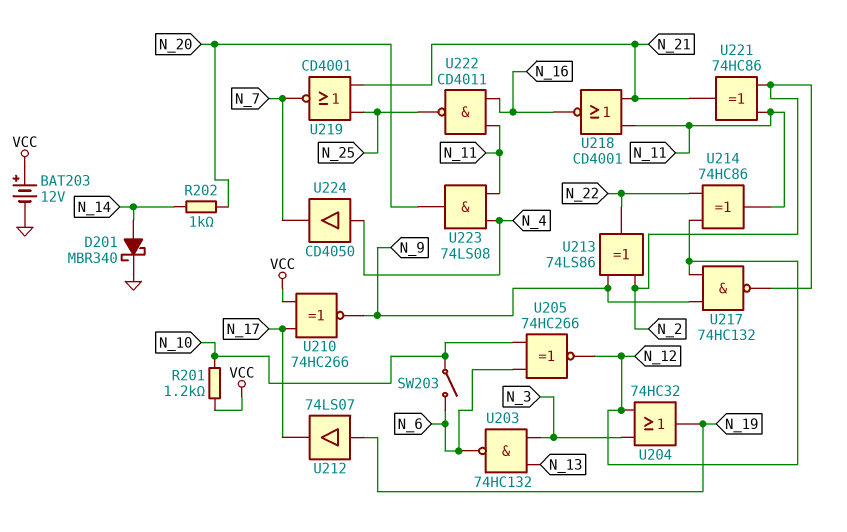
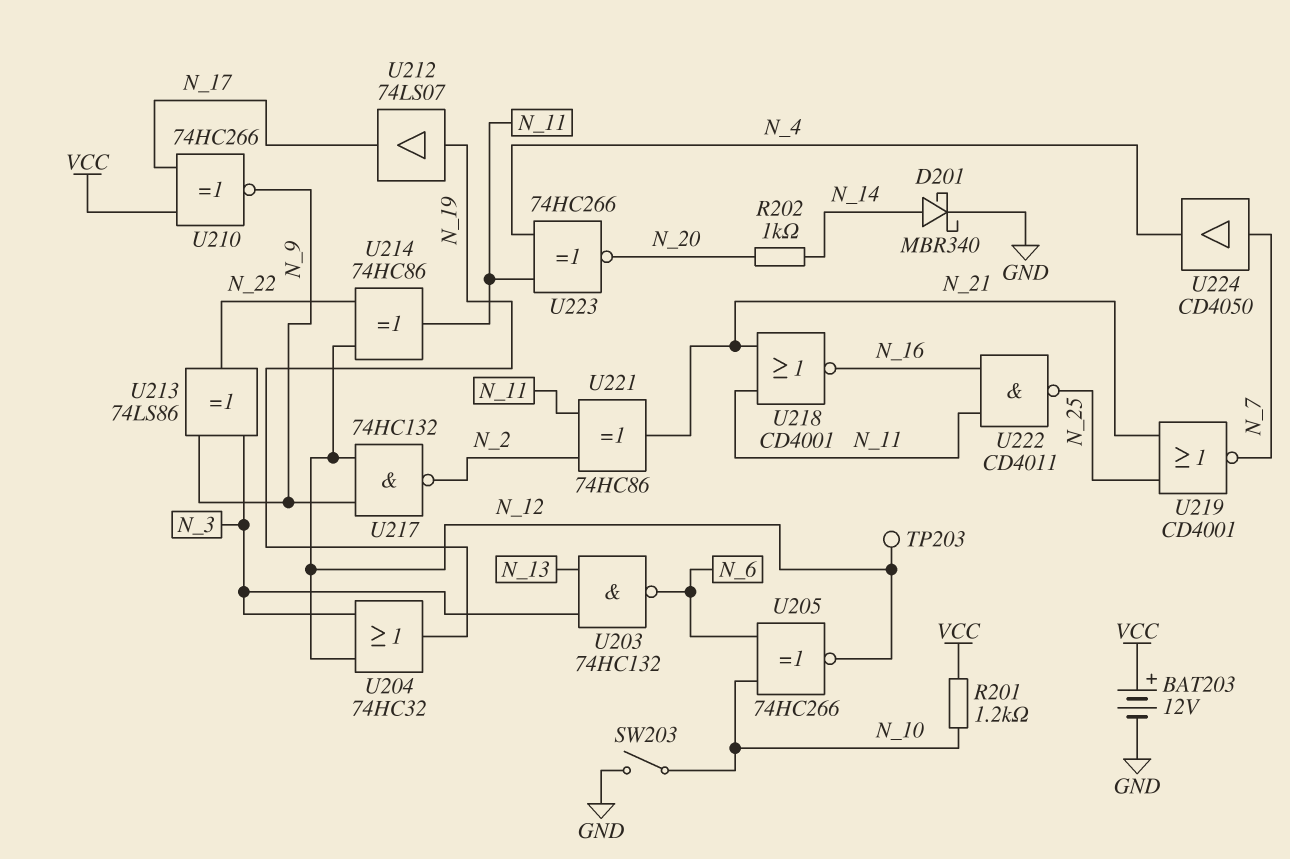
SW203: switch (N_6, N_10) -> switch (GND, N_10)
TP203: none -> test point (N_12)
U213: XOR 74LS86 (in N_2, in N_9, out N_22) -> XOR 74LS86 (in N_3, in N_9, out N_22)
U223: AND 74LS08 (in N_4, in N_11, out N_20) -> XNOR 74HC266 (in N_4, in N_11, out N_20)
U224: buffer CD4050 (in N_4, out N_7) -> buffer CD4050 (in N_7, out N_4)

